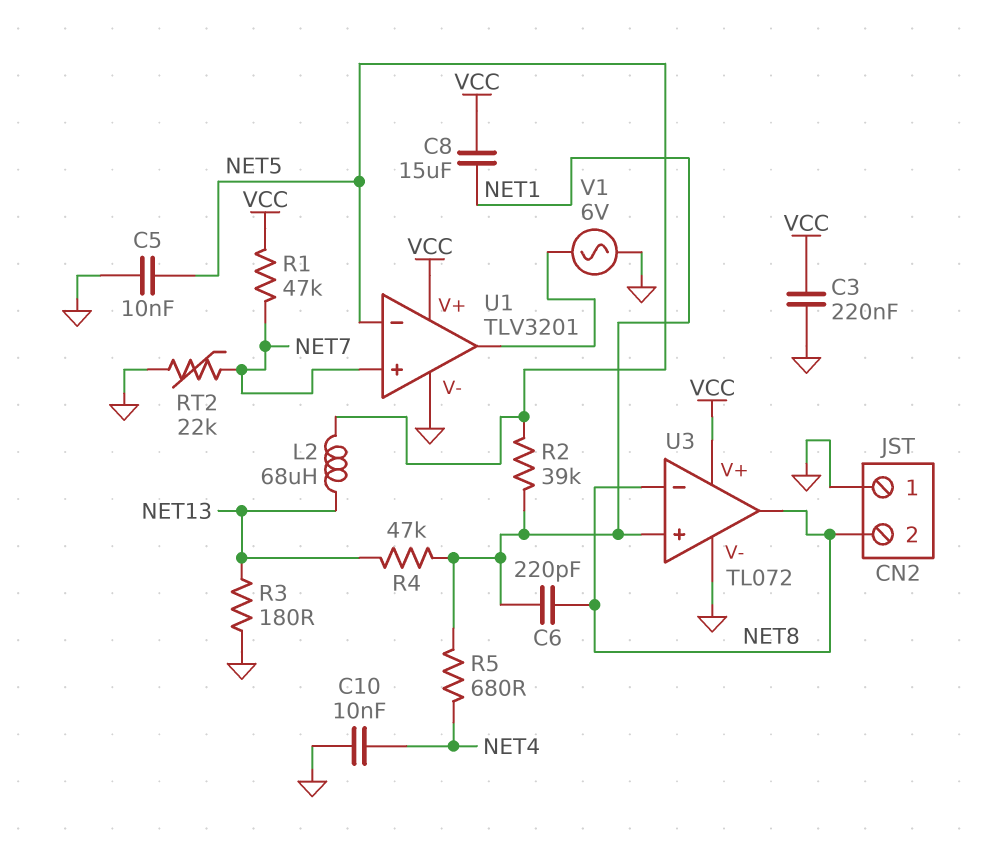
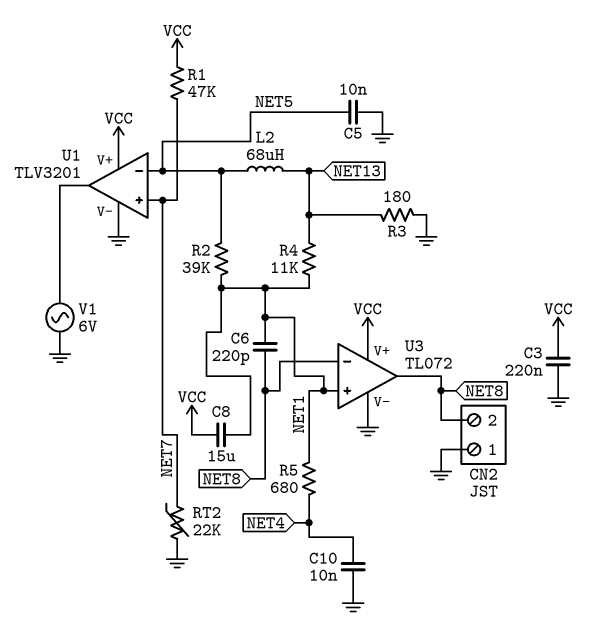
R4: 47k (NET1, NET13) -> 11k (NET1, NET13)

